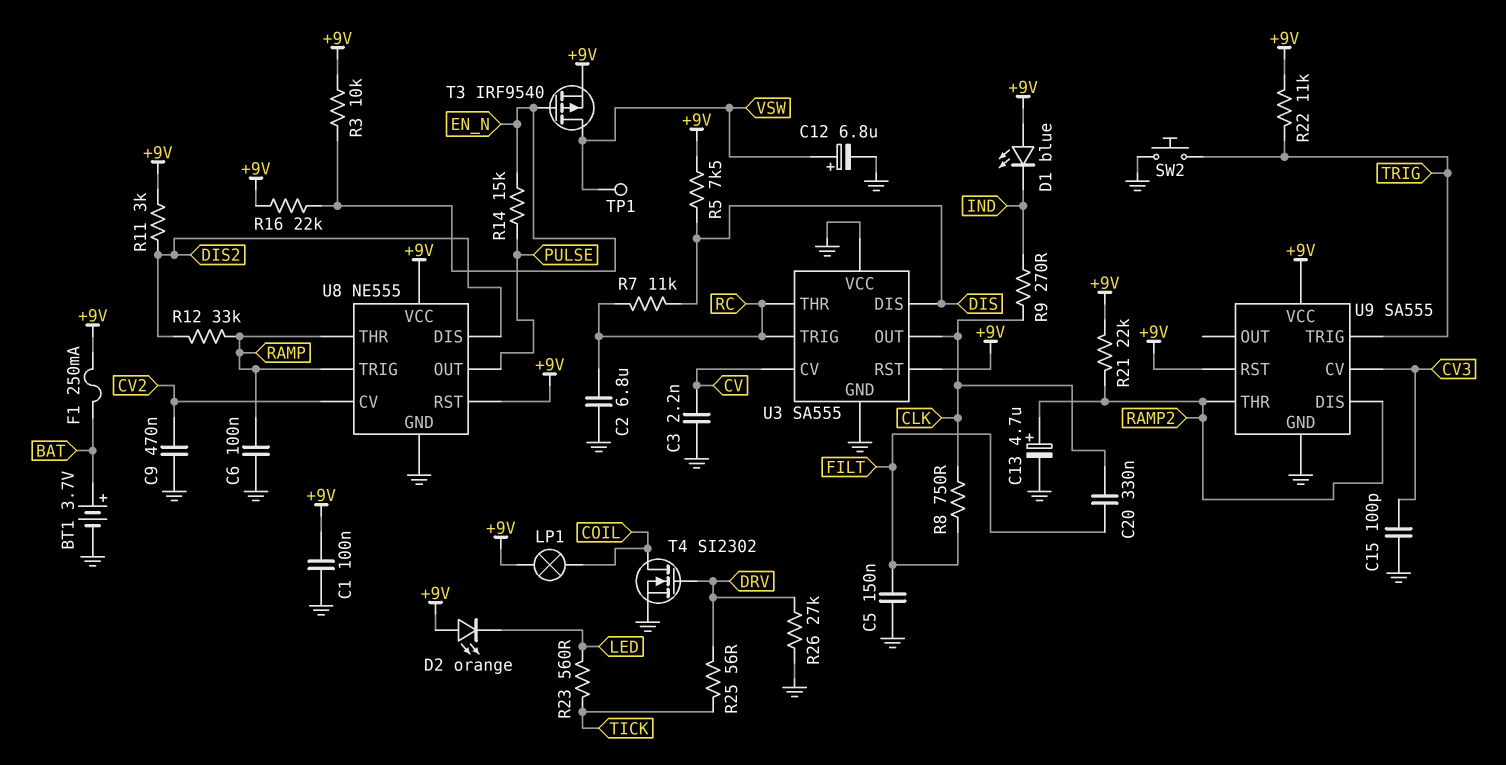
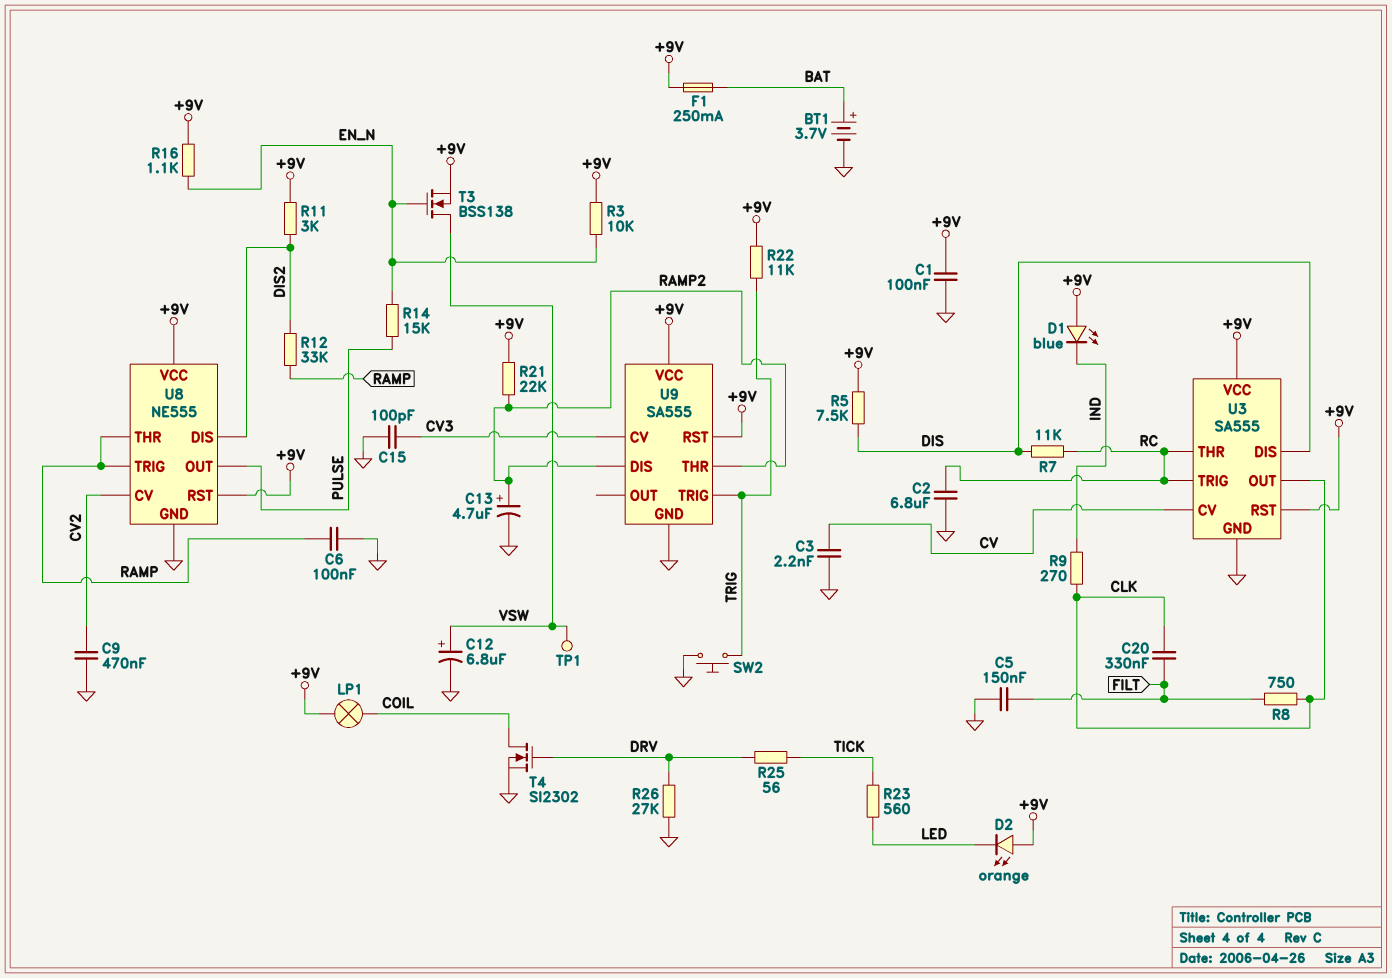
R16: 22k (+9V, EN_N) -> 1.1k (+9V, EN_N)
T3: PMOS IRF9540 (G EN_N, D VSW, S +9V) -> NMOS BSS138 (G EN_N, D VSW, S +9V)
U3 pin VCC: GND -> +9V

